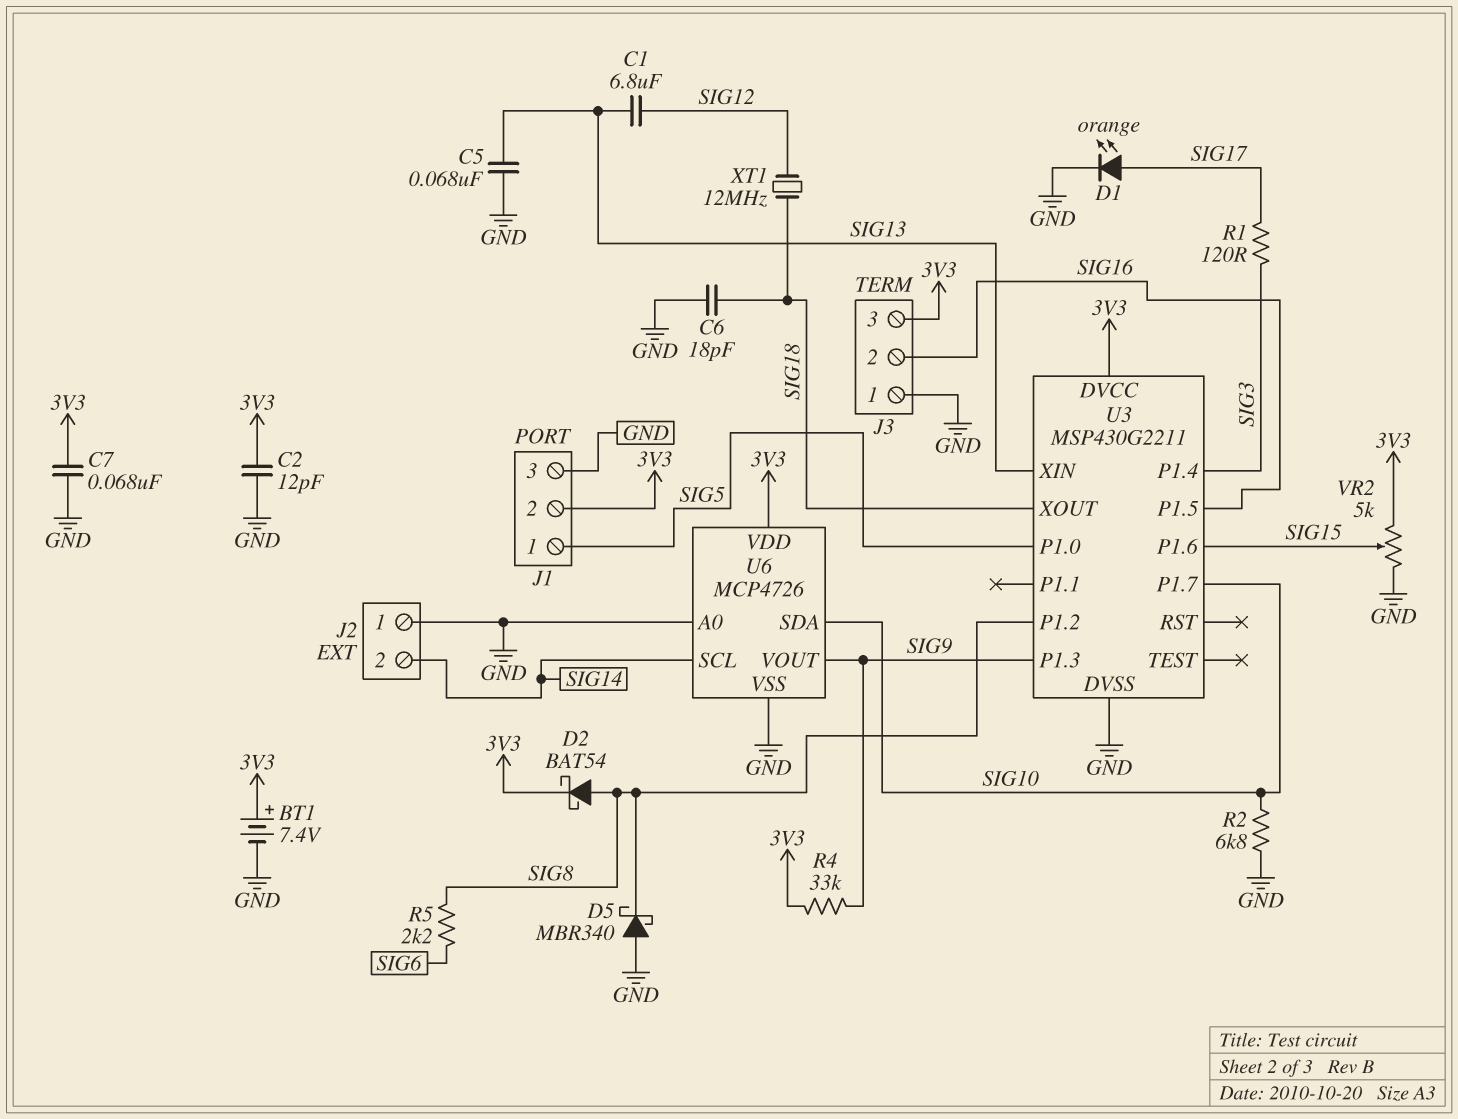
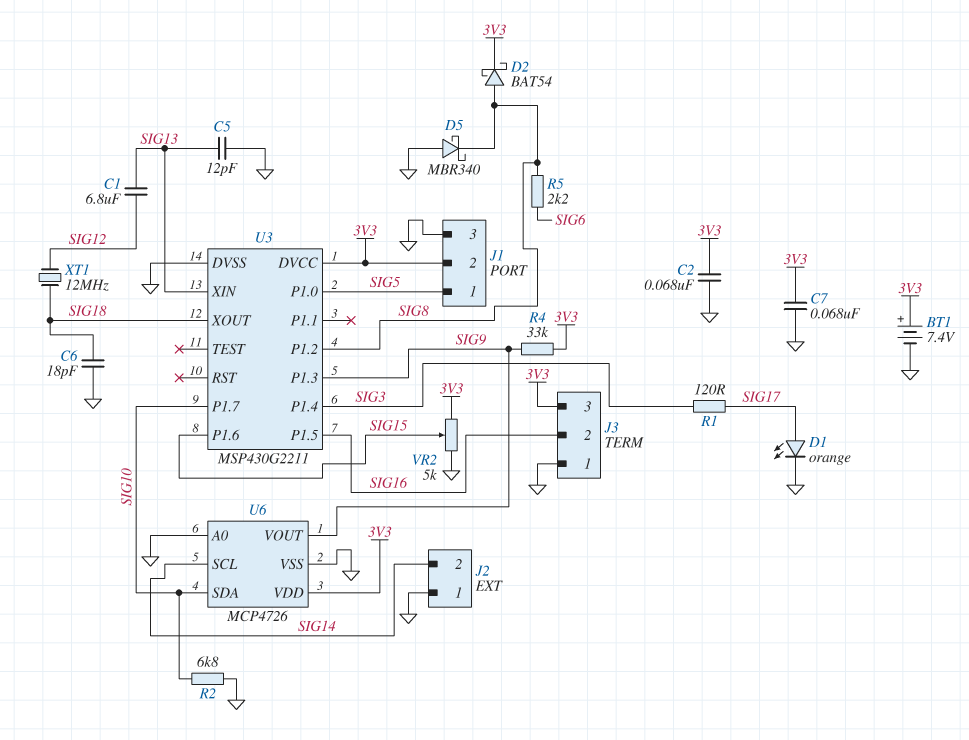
C2: 12pF (3V3, GND) -> 68nF (3V3, GND)
C5: 68nF (GND, SIG13) -> 12pF (GND, SIG13)

